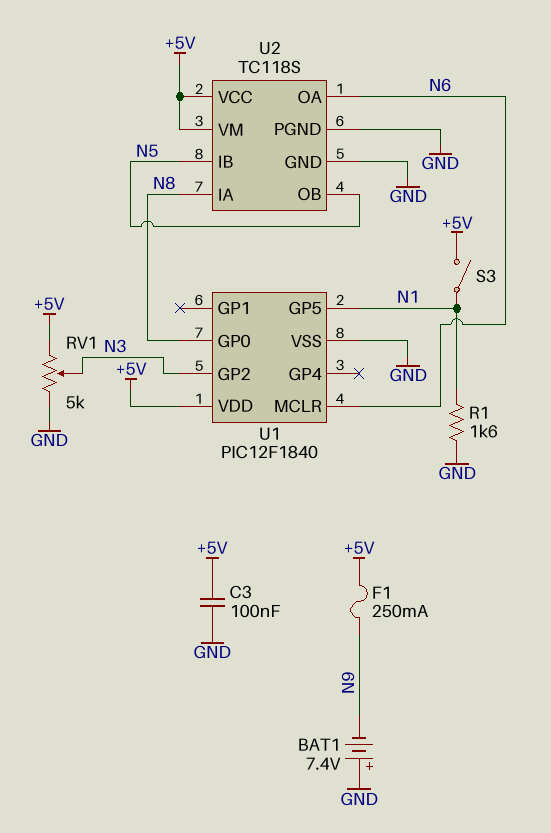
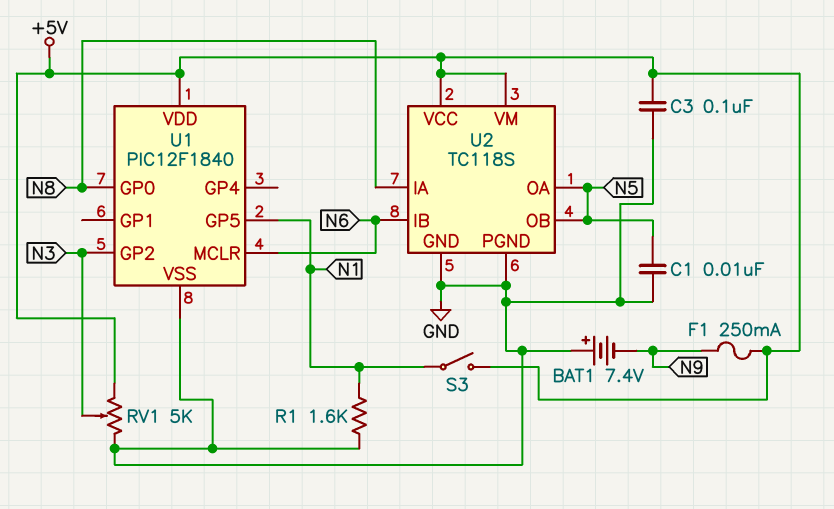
C1: none -> 10nF (GND, N5)
U2 pin IB: N5 -> N6
U2 pin OA: N6 -> N5

